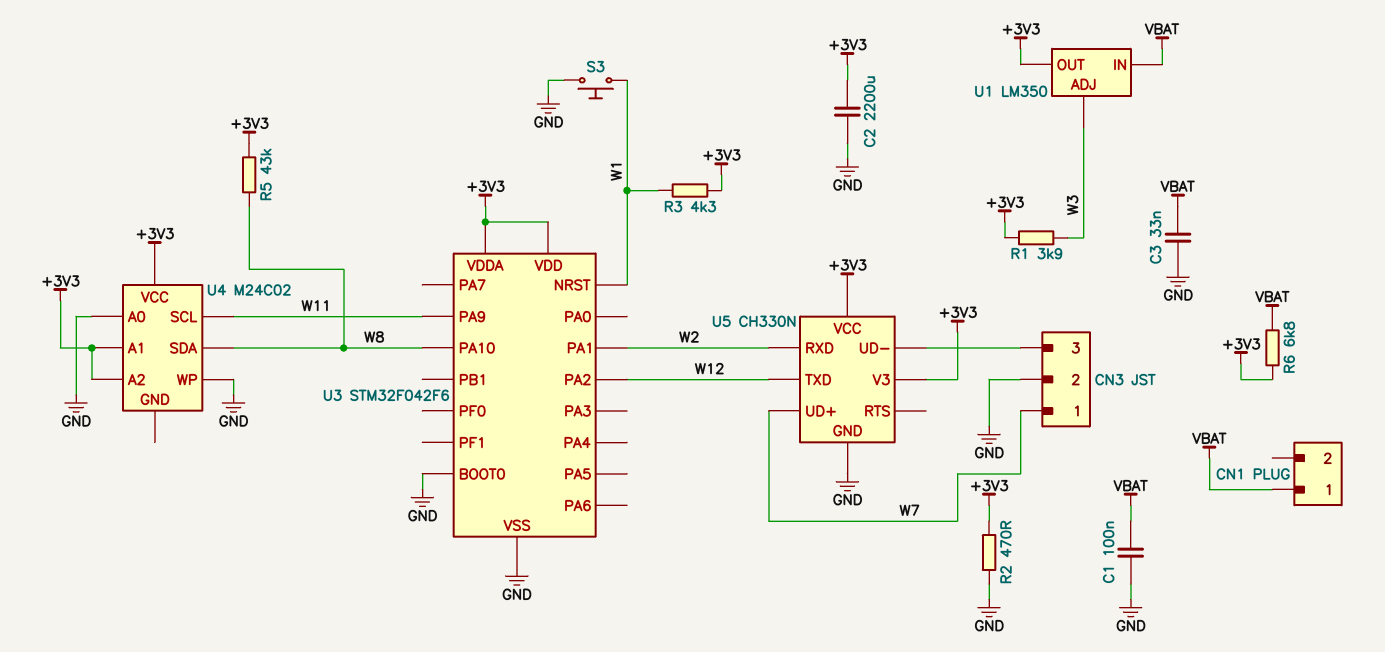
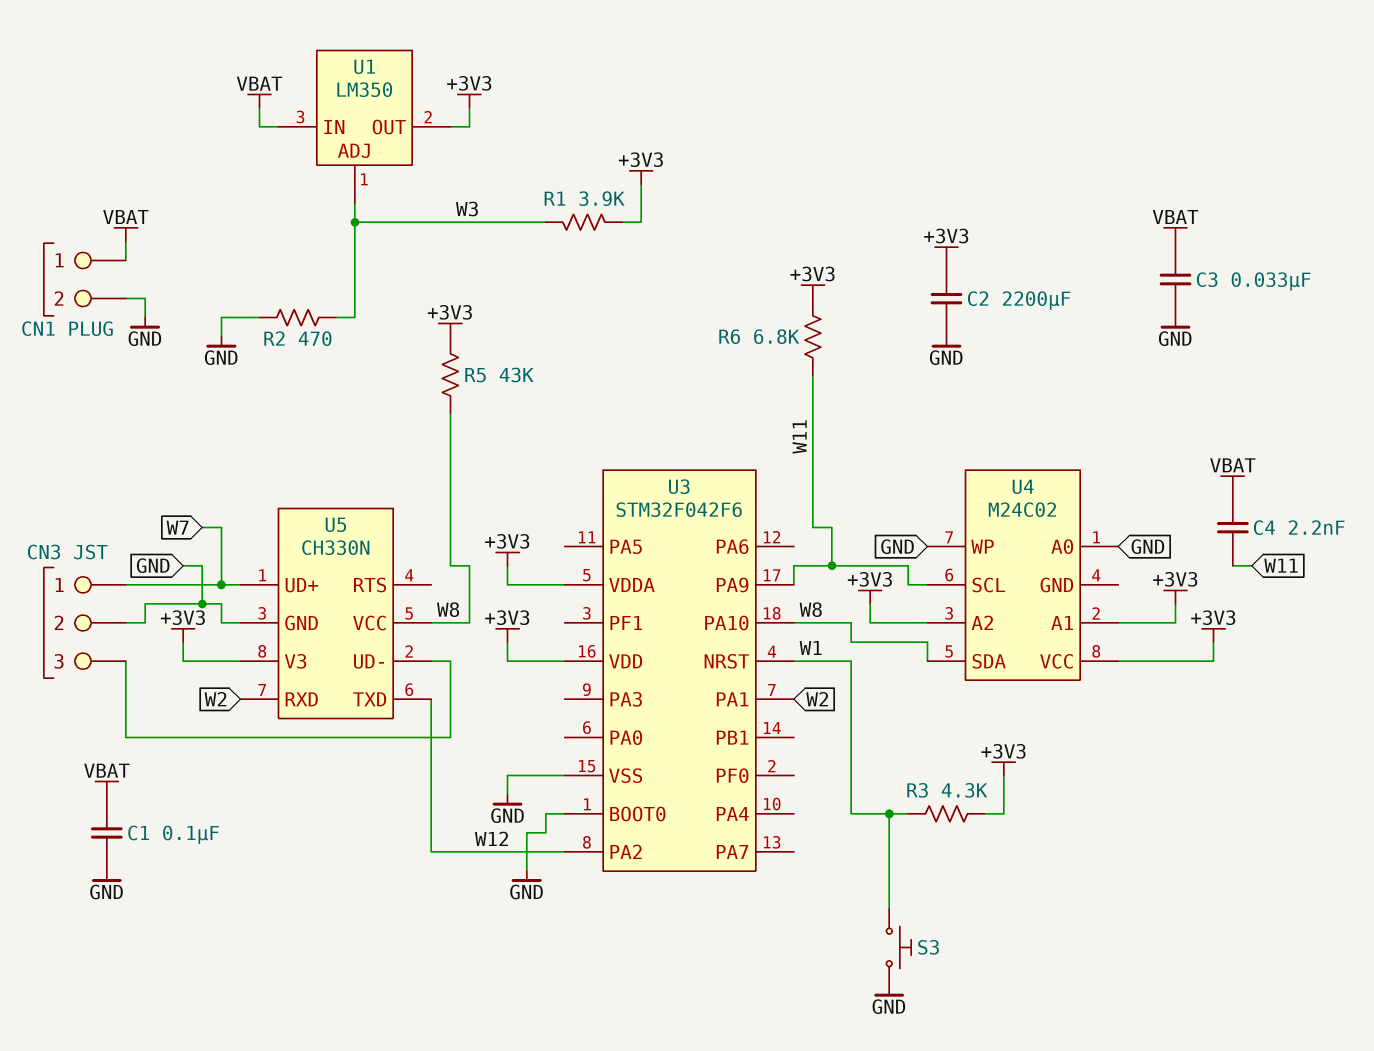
C4: none -> 2.2nF (VBAT, W11)
CN1 pin 2: none -> GND
R2: 470 (+3V3, GND) -> 470 (GND, W3)
R6: 6.8k (+3V3, VBAT) -> 6.8k (+3V3, W11)
U5 pin VCC: +3V3 -> W8

